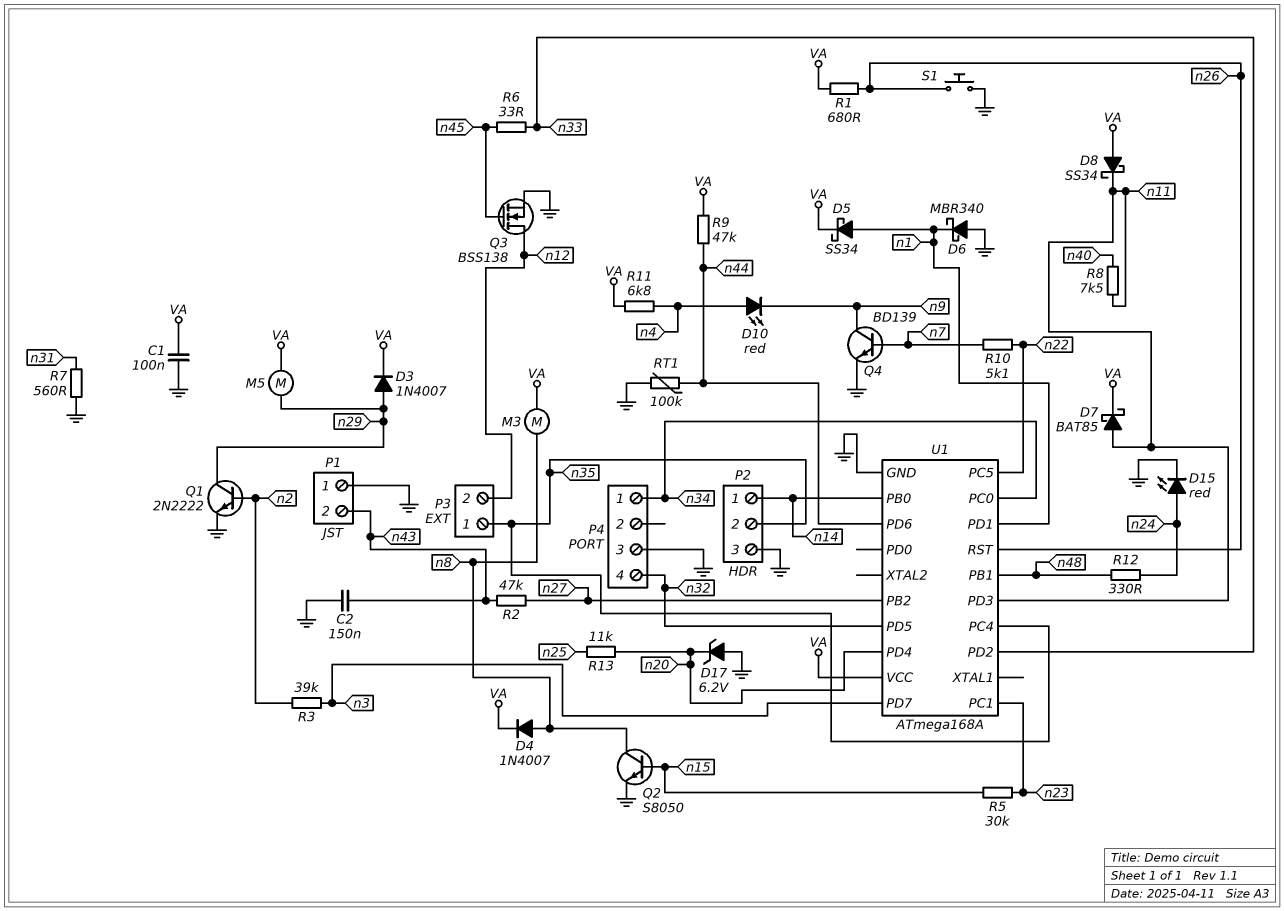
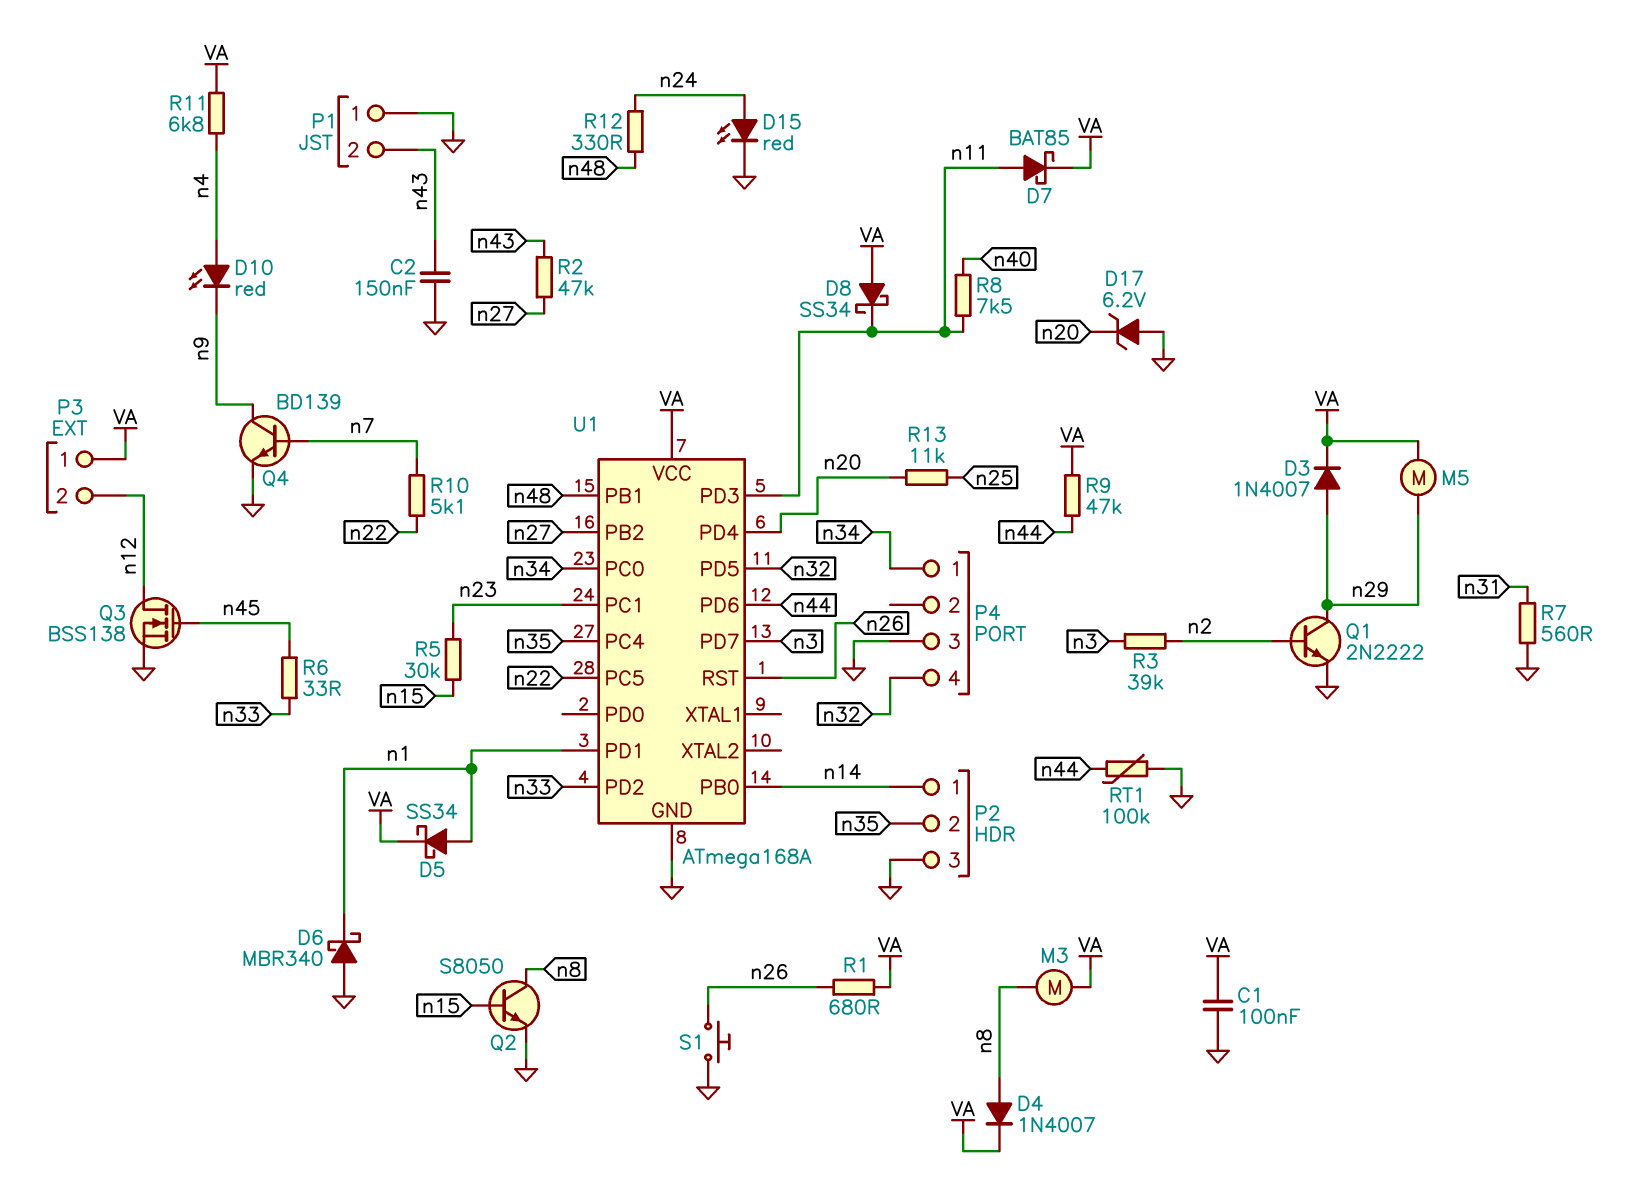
P3 pin 1: n35 -> VA

